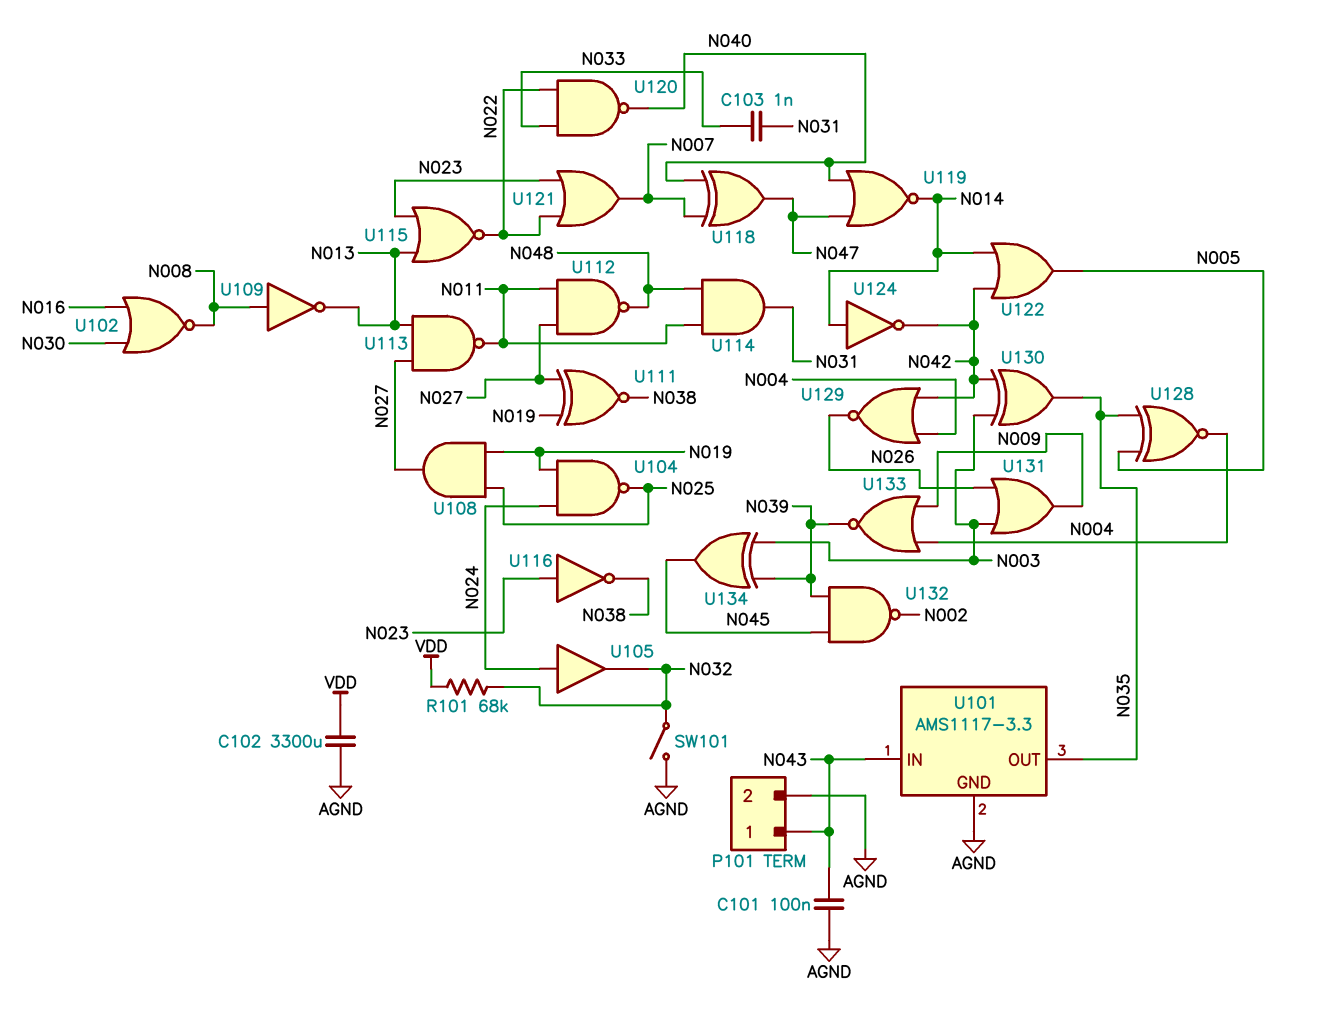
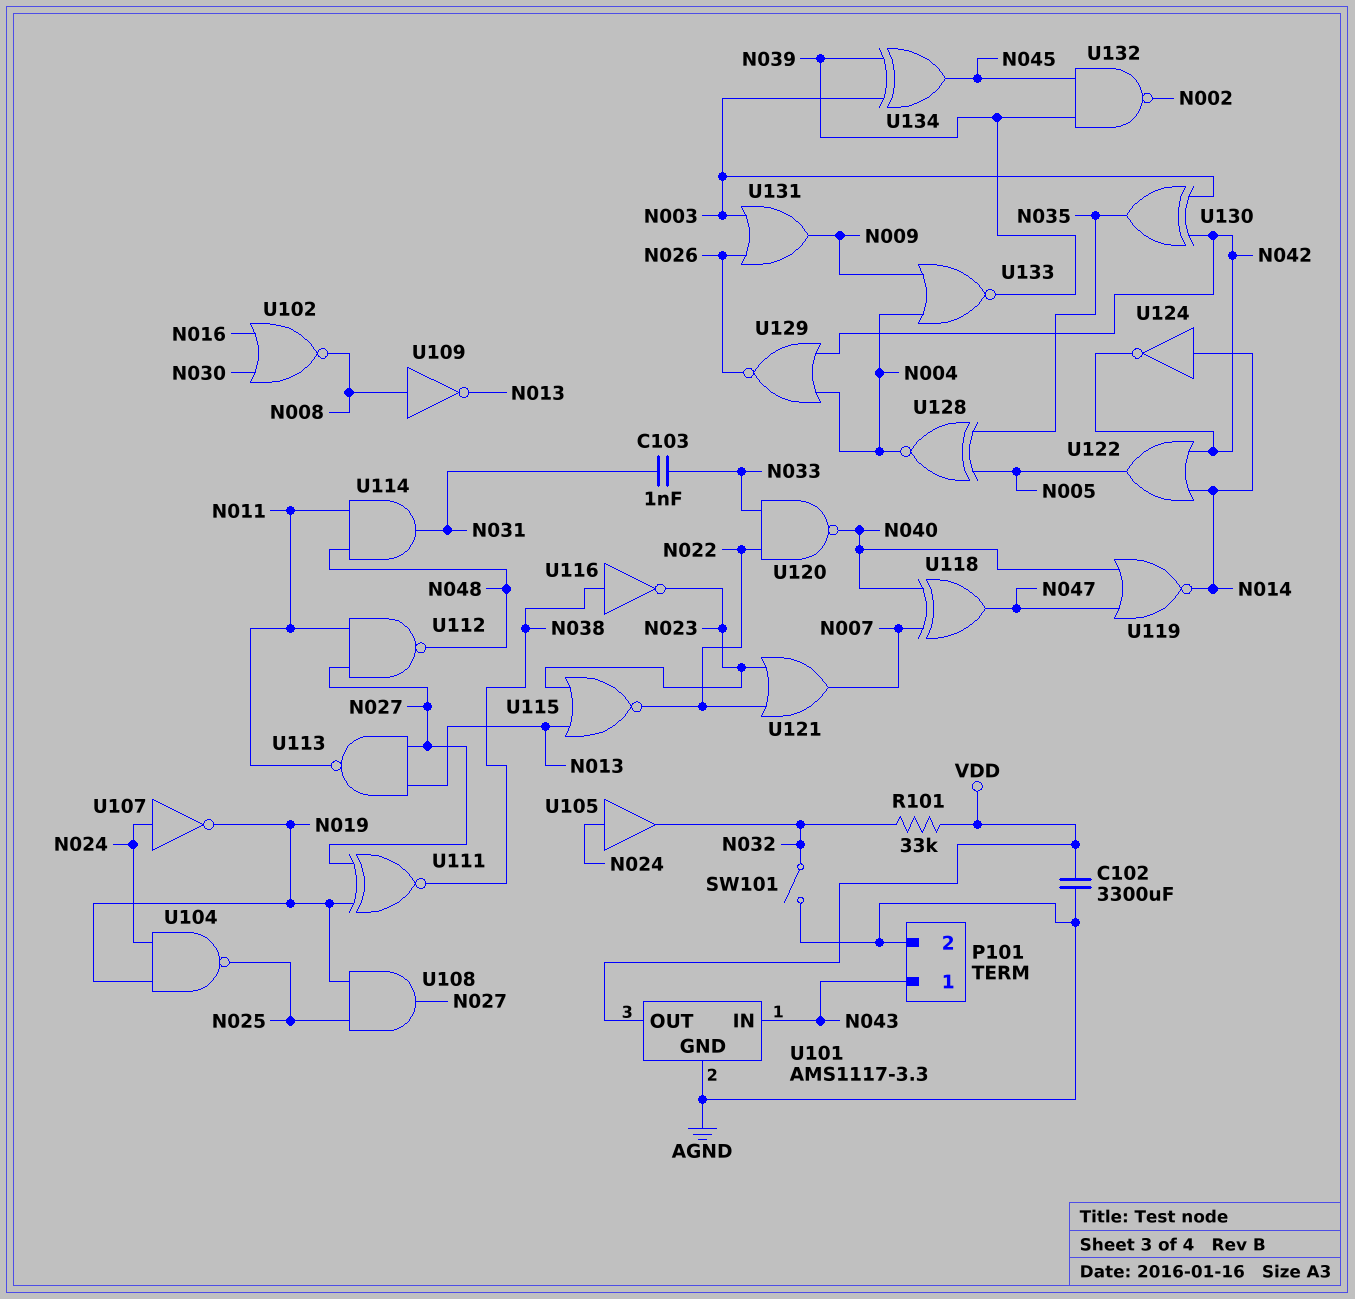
C101: 100nF (AGND, N043) -> none
R101: 68k (N032, VDD) -> 33k (N032, VDD)
U101 pin OUT: N035 -> VDD
U107: none -> NOT (in N024, out N019)
U116: NOT (in N023, out N038) -> NOT (in N038, out N023)

